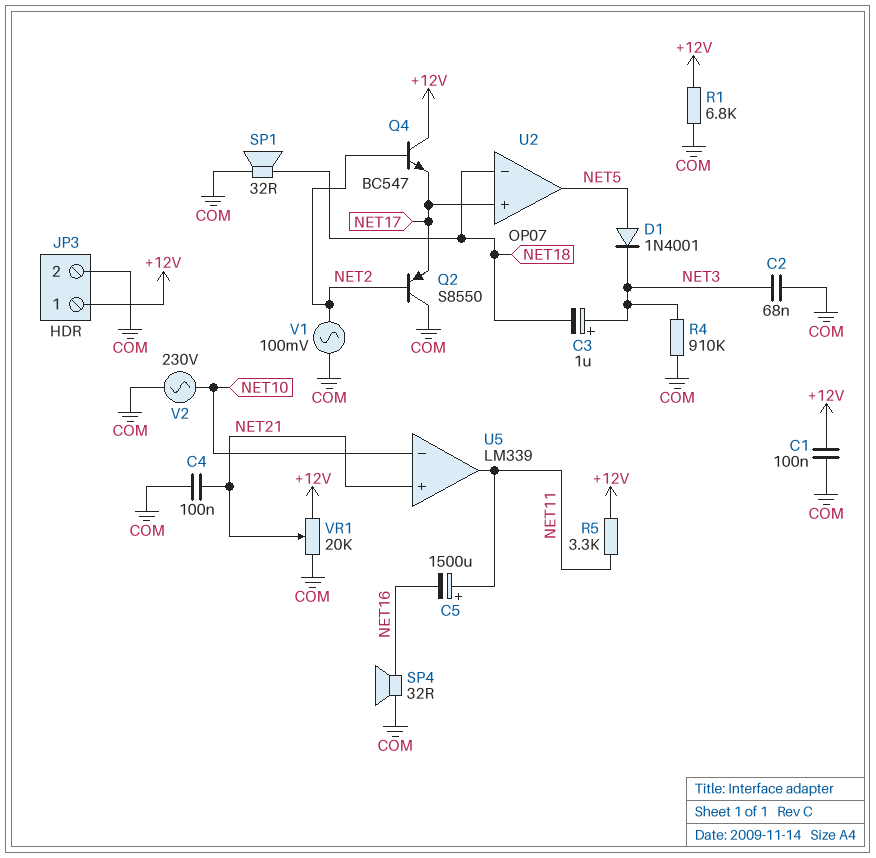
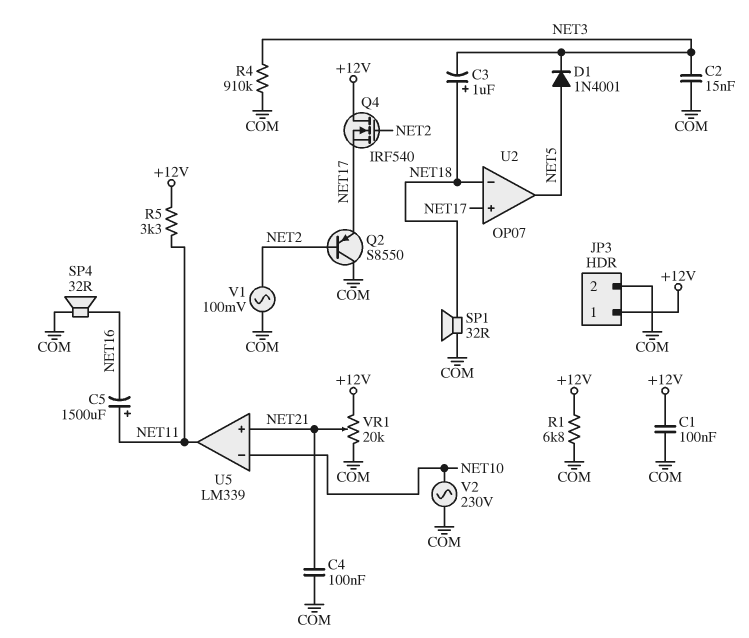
C2: 68nF (COM, NET3) -> 15nF (COM, NET3)
C3: 1uF (plus NET3, minus NET18) -> 1uF (plus NET18, minus NET3)
Q4: NPN BC547 (B NET2, C +12V, E NET17) -> NMOS IRF540 (G NET2, D +12V, S NET17)

